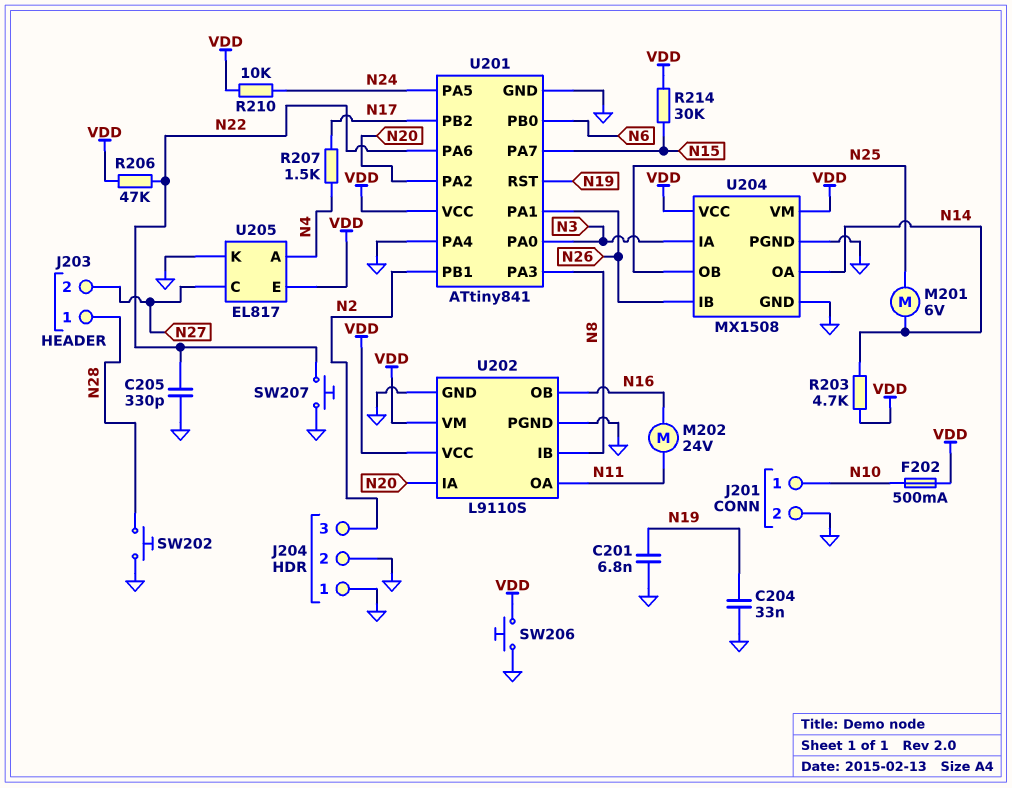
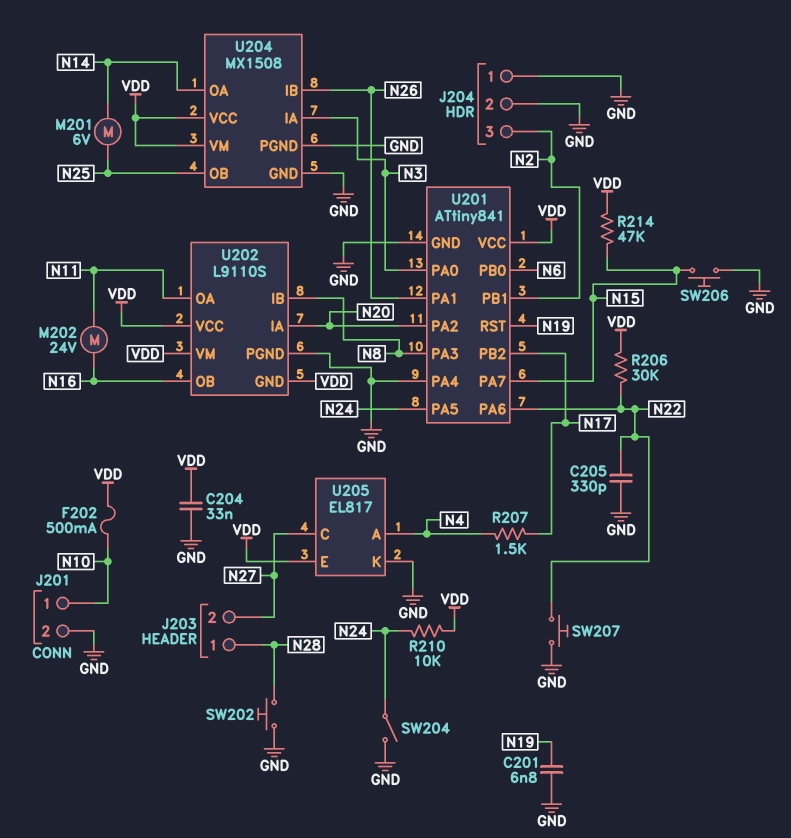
C204: 33nF (GND, N19) -> 33nF (GND, VDD)
R203: 4.7k (N14, VDD) -> none
R206: 47k (N22, VDD) -> 30k (N22, VDD)
R214: 30k (N15, VDD) -> 47k (N15, VDD)
SW204: none -> switch (GND, N24)
SW206: button (GND, VDD) -> button (GND, N15)
U202 pin GND: GND -> VDD

